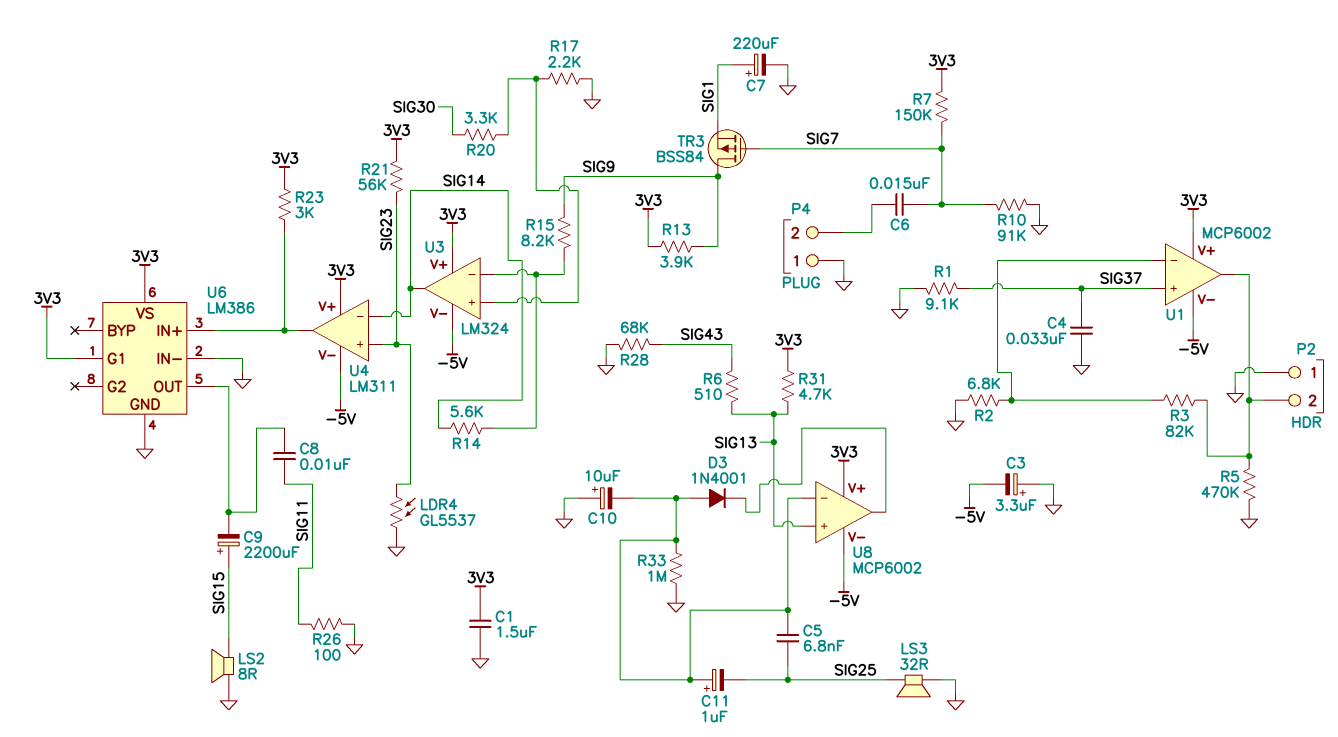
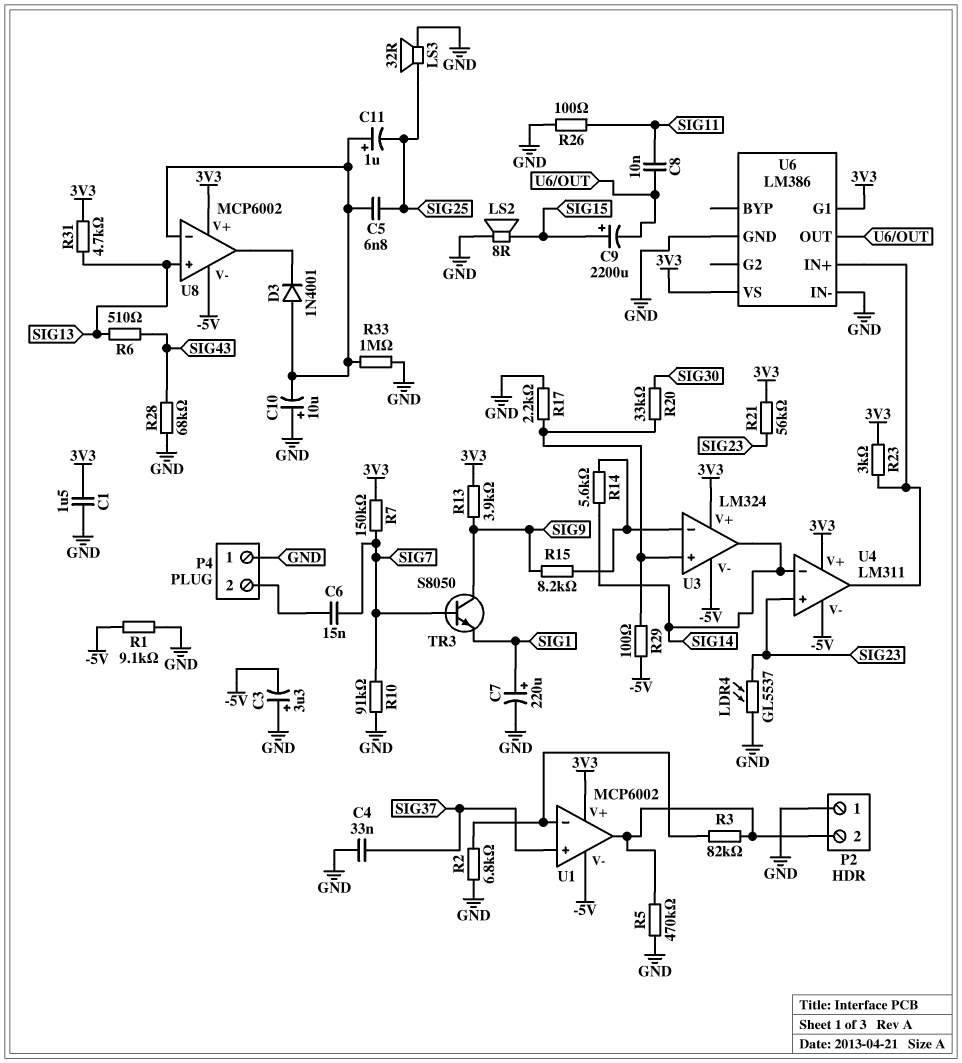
R1: 9.1k (GND, SIG37) -> 9.1k (-5V, GND)
R20: 3.3k (SIG30, U3/in+) -> 33k (SIG30, U3/in+)
R29: none -> 100 (-5V, U3/in+)
TR3: PMOS BSS84 (G SIG7, D SIG9, S SIG1) -> NPN S8050 (B SIG7, C SIG9, E SIG1)

